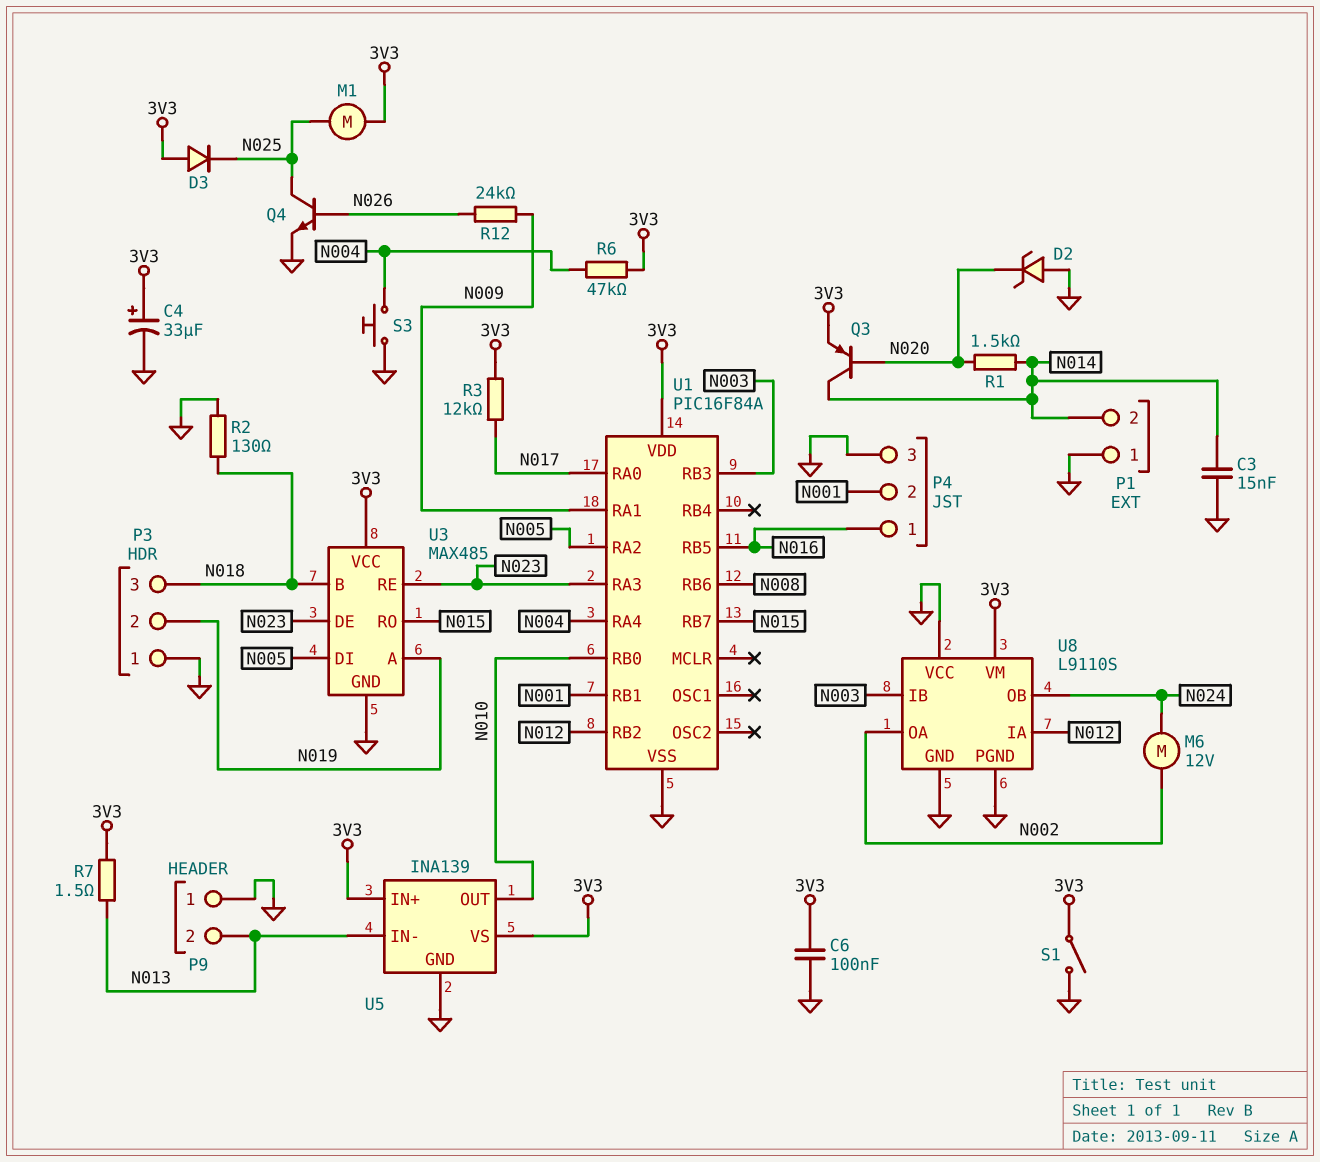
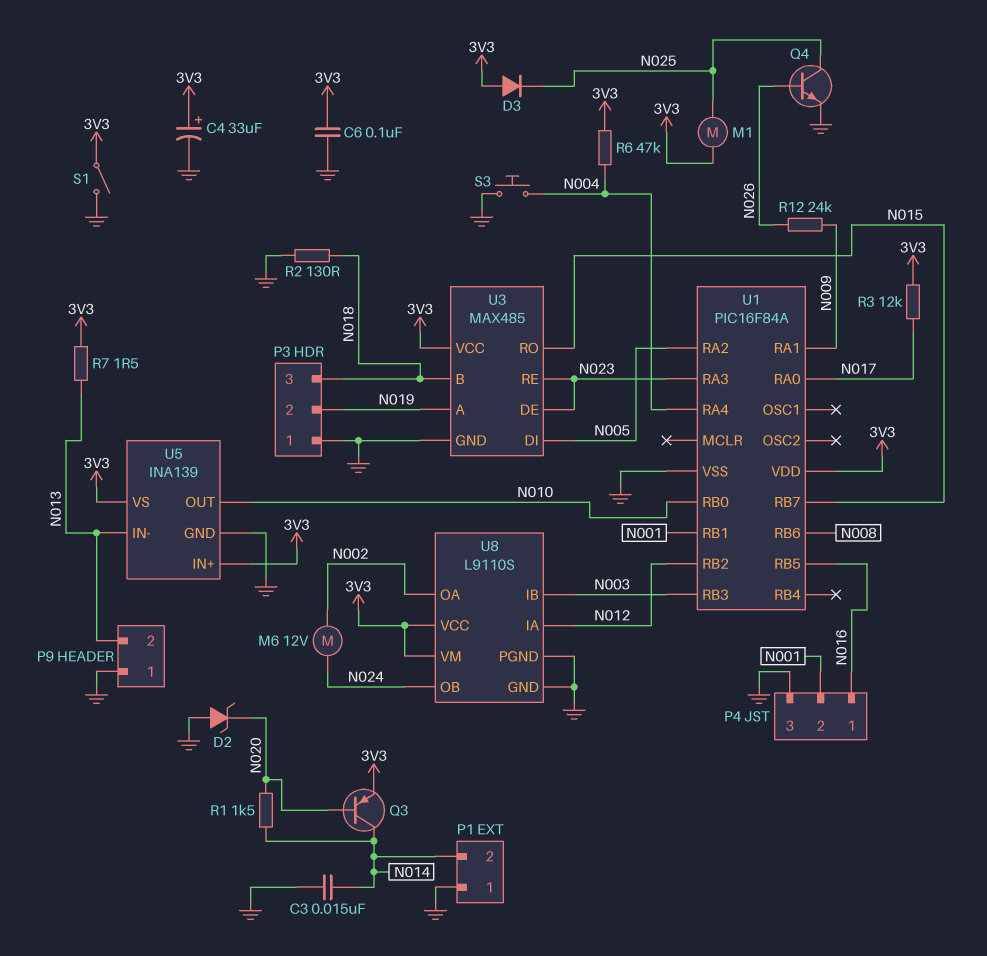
U8 pin VCC: GND -> 3V3

